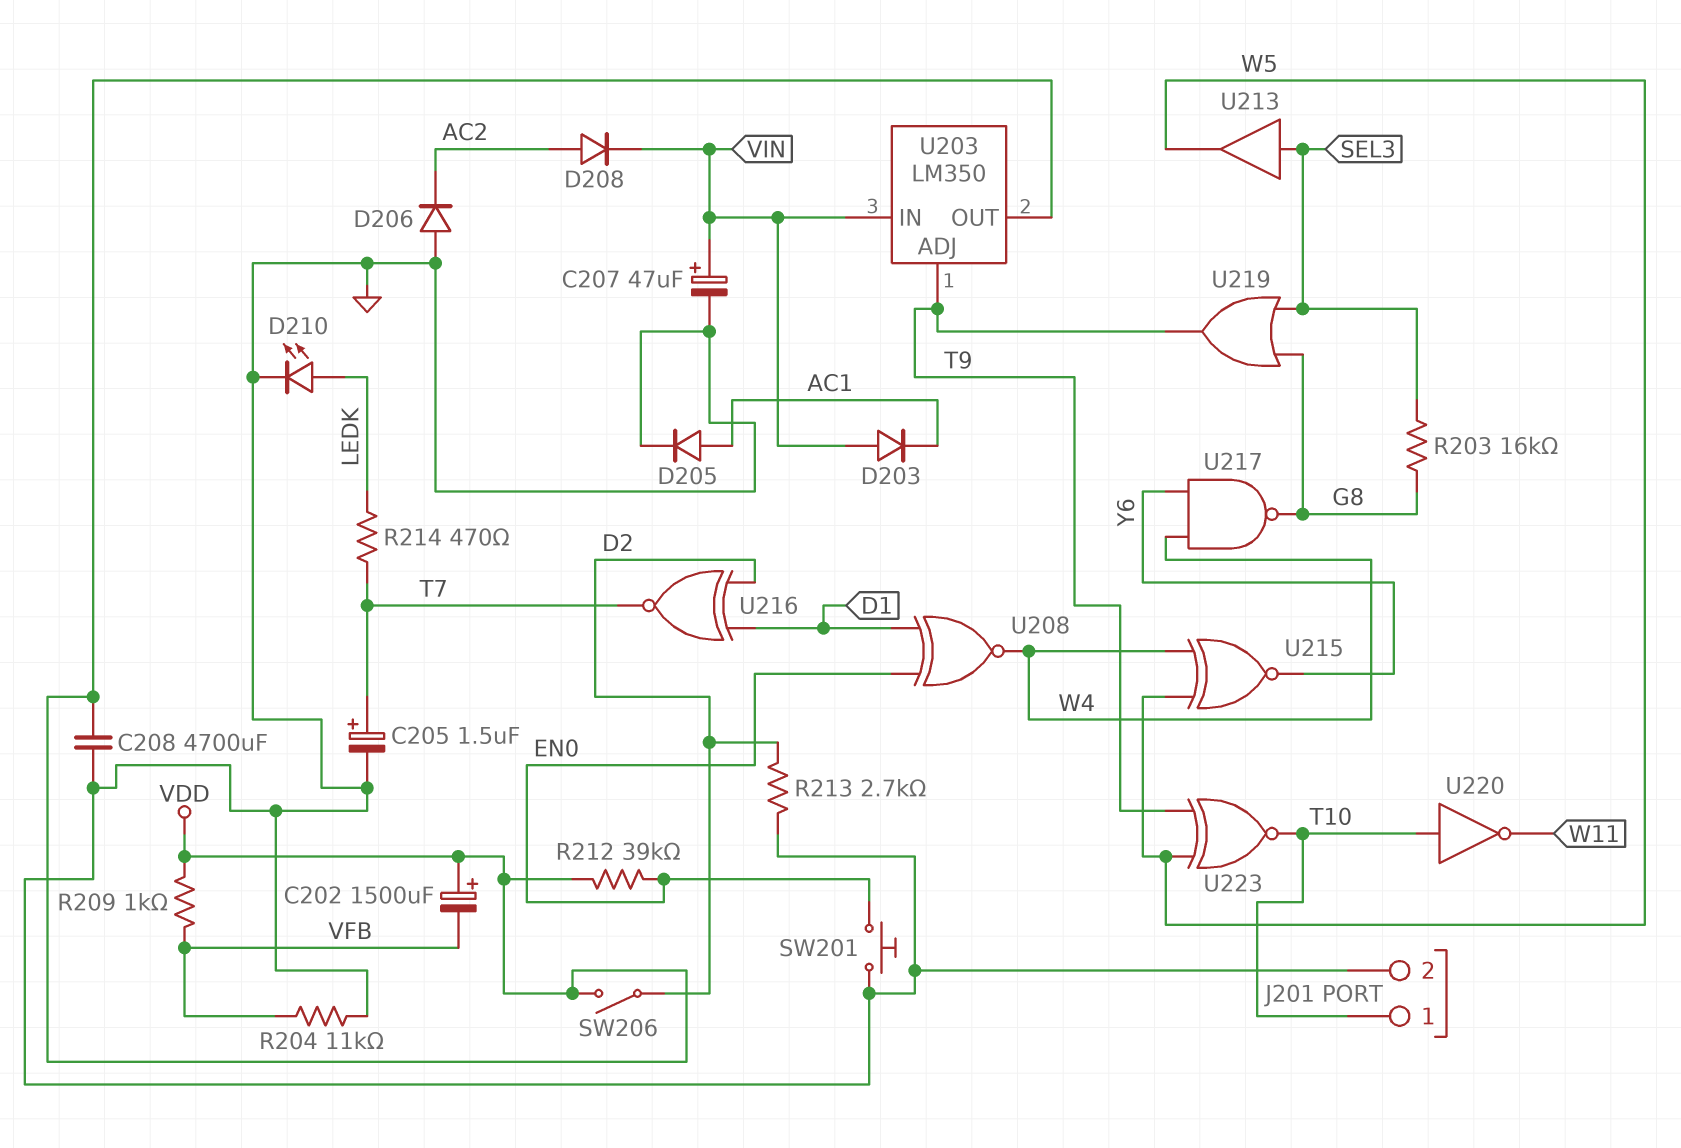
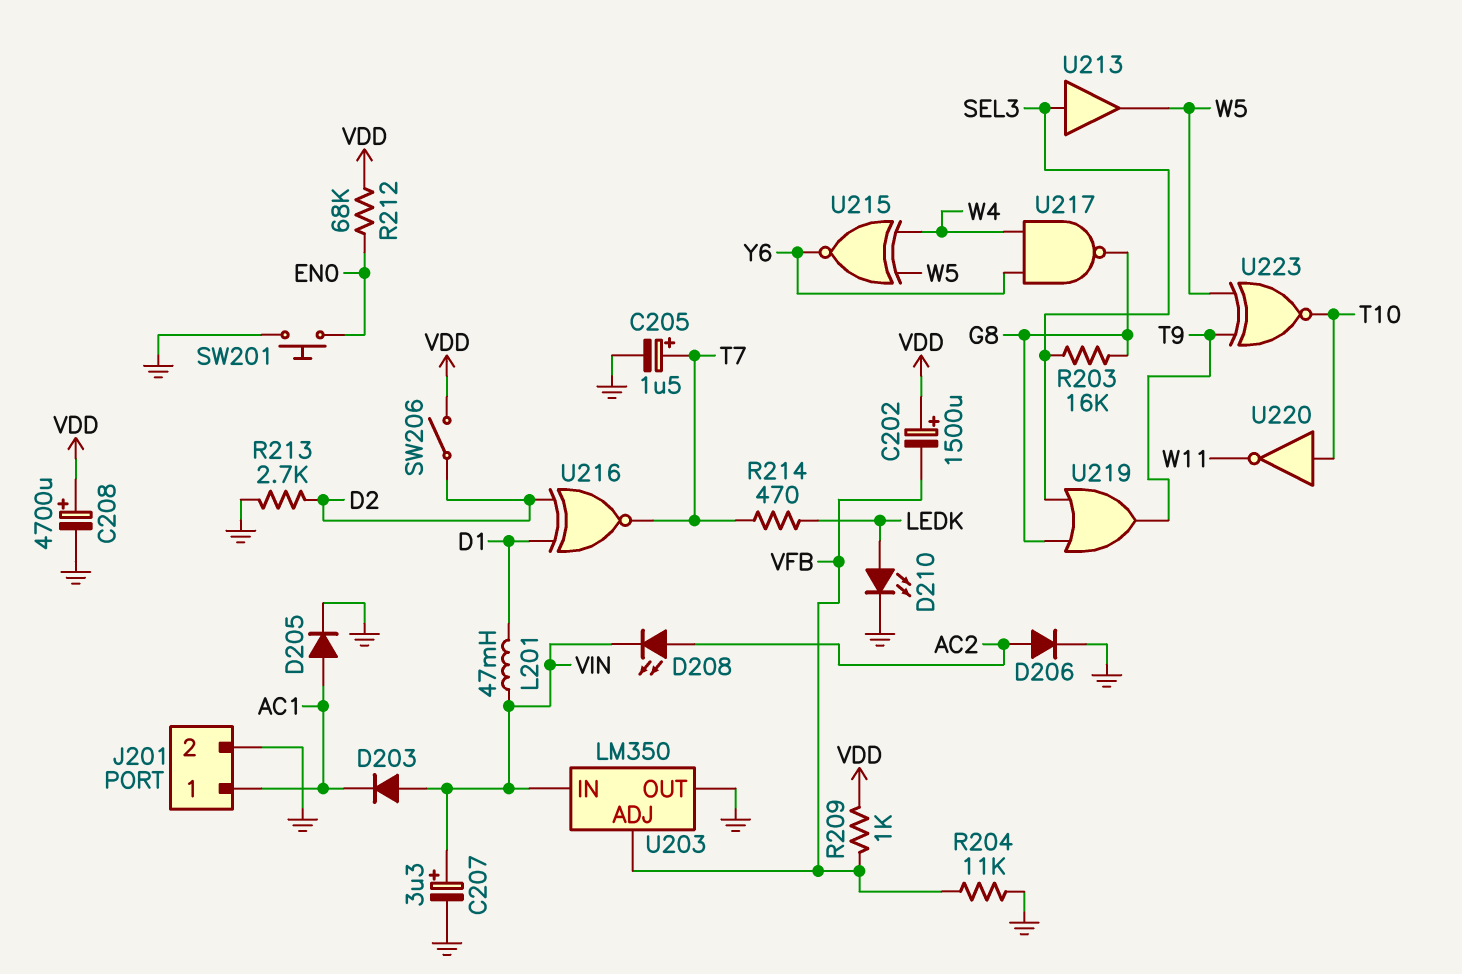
C207: 47uF (plus VIN, minus GND) -> 3.3uF (plus VIN, minus GND)
C208: 4700uF (GND, VDD) -> 4700uF (plus VDD, minus GND)
D206: diode (A GND, K AC2) -> diode (A AC2, K GND)
D208: diode (A AC2, K VIN) -> LED (A AC2, K VIN)
J201 pin 1: T10 -> AC1
L201: none -> 47mH (D1, VIN)
R212: 39k (EN0, VDD) -> 68k (EN0, VDD)
U203 pin ADJ: T9 -> VFB
U203 pin OUT: VDD -> GND
U208: XNOR (in D1, in EN0, out W4) -> none

